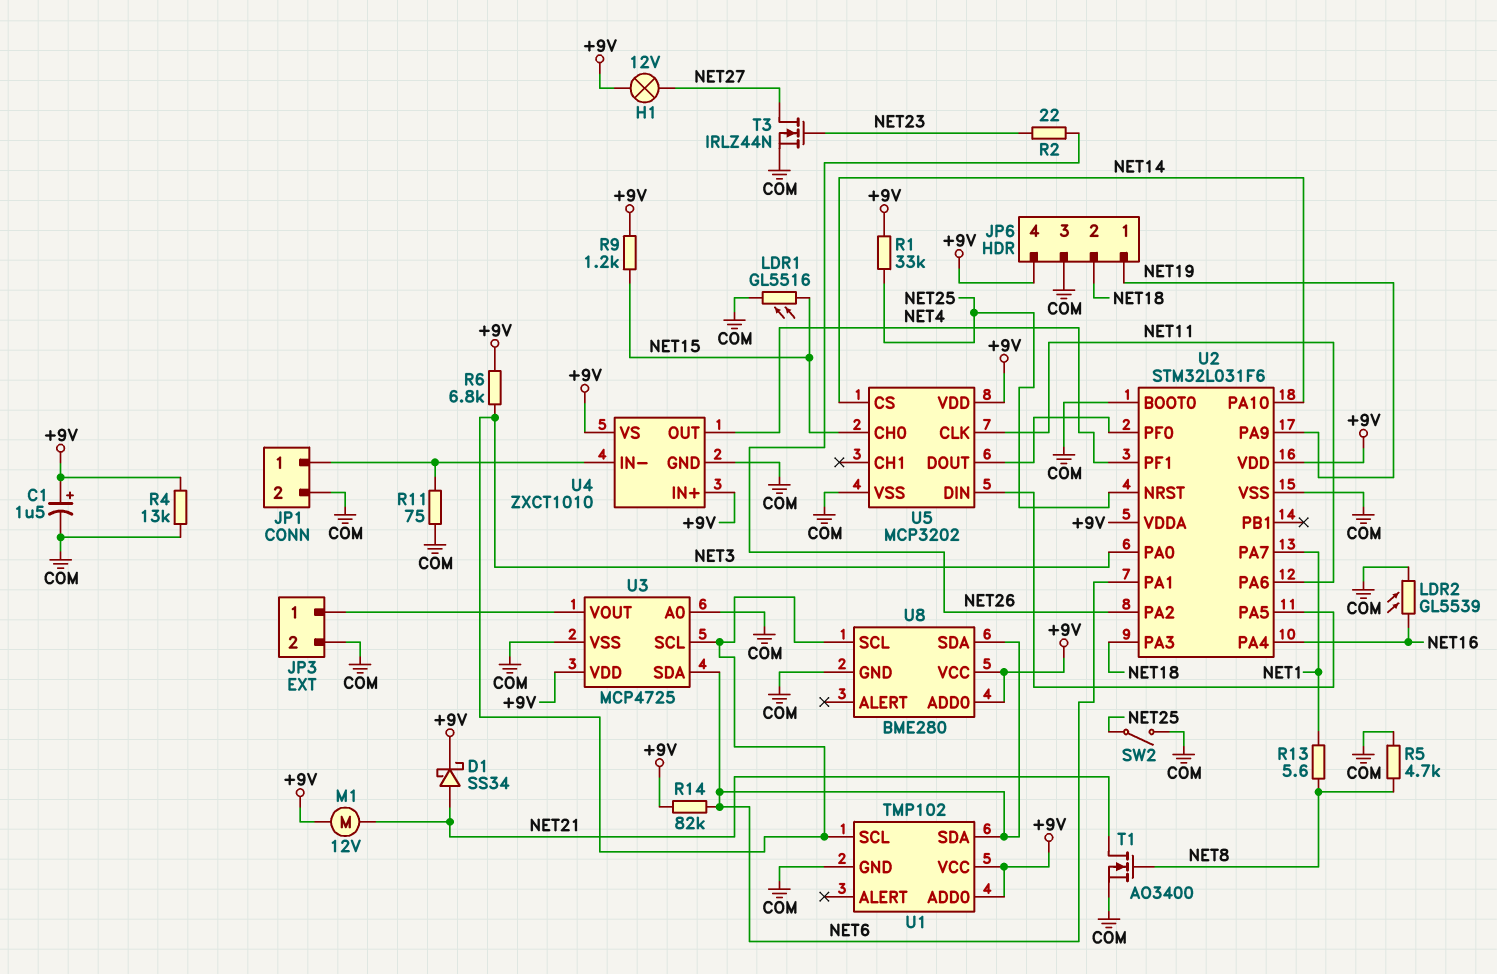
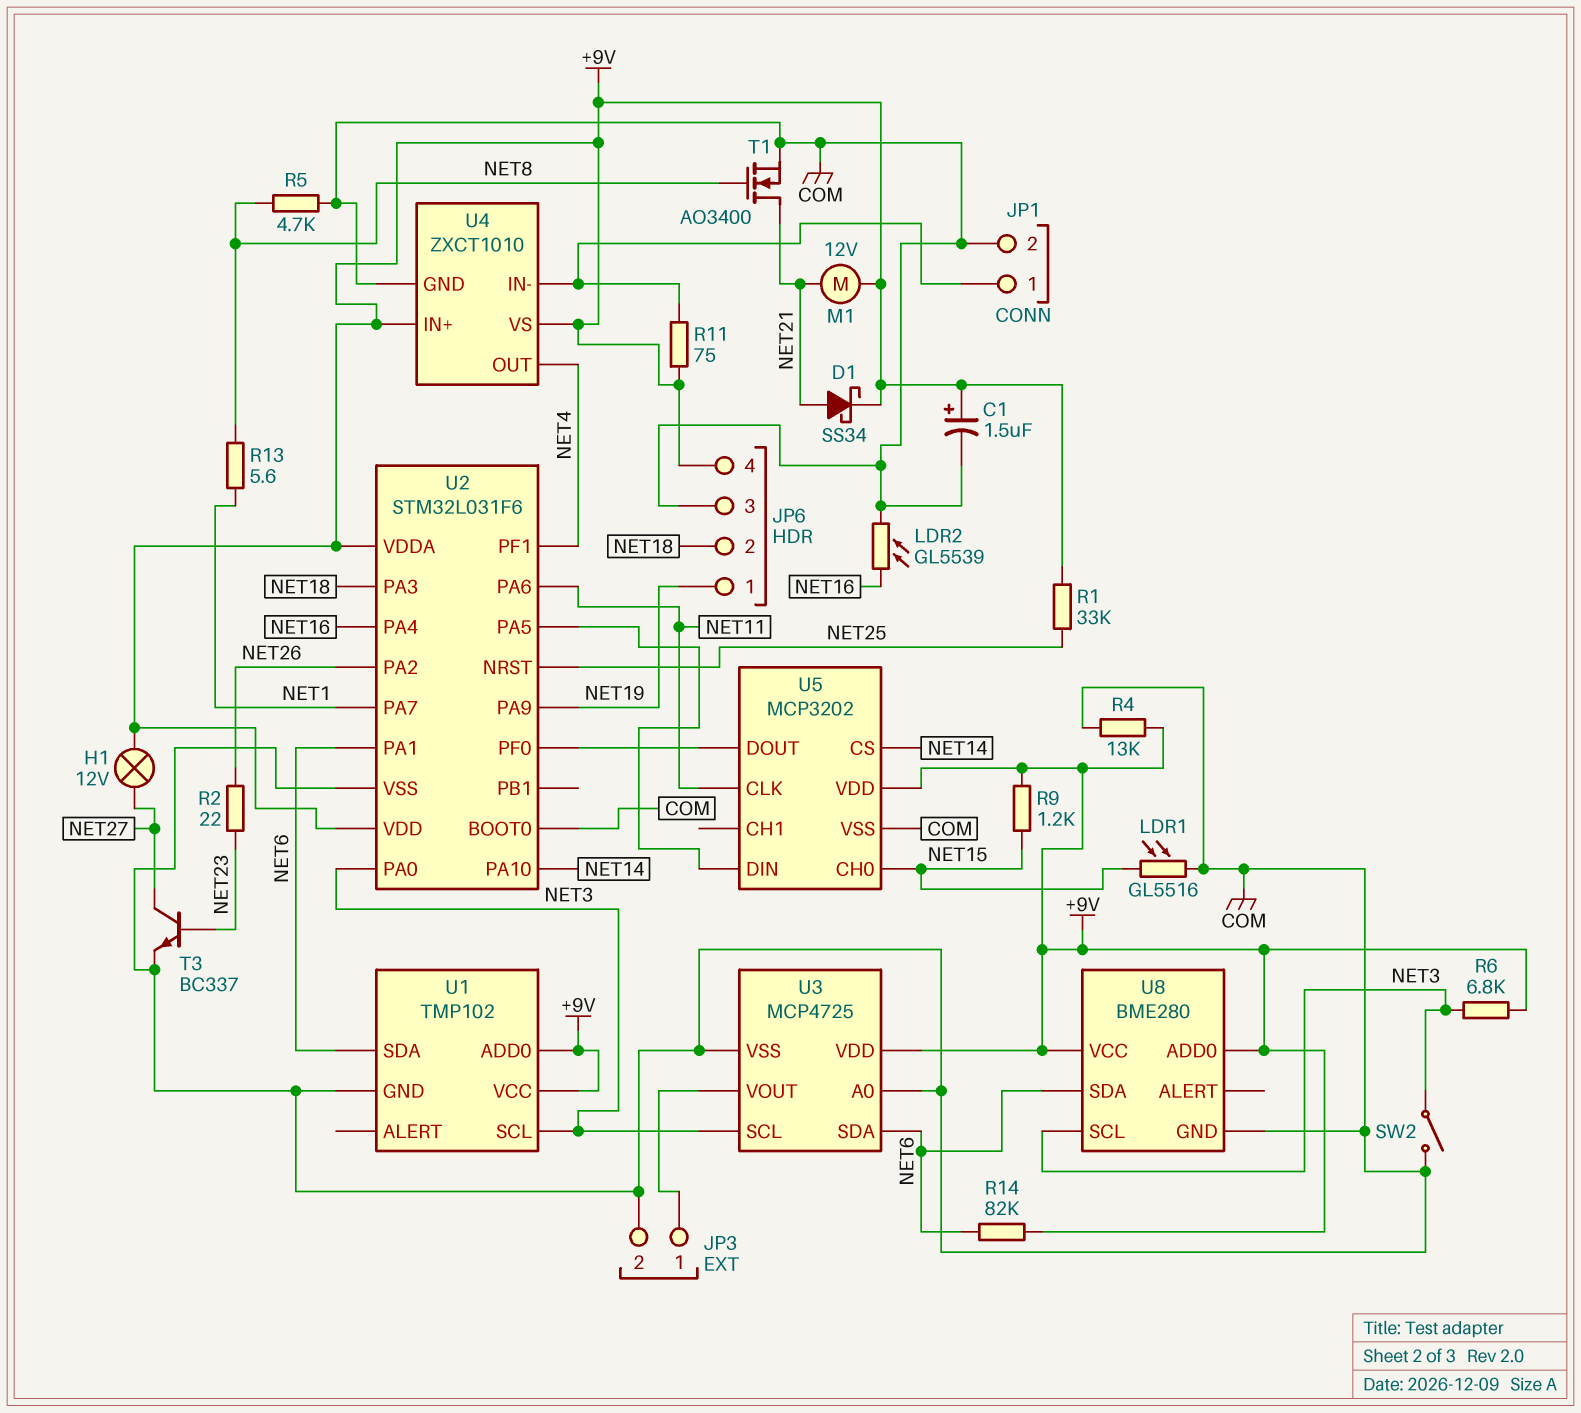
R11: 75 (COM, JP1/1) -> 75 (+9V, JP1/1)
SW2: switch (COM, NET25) -> switch (COM, NET3)
T3: NMOS IRLZ44N (G NET23, D NET27, S COM) -> NPN BC337 (B NET23, C NET27, E COM)

